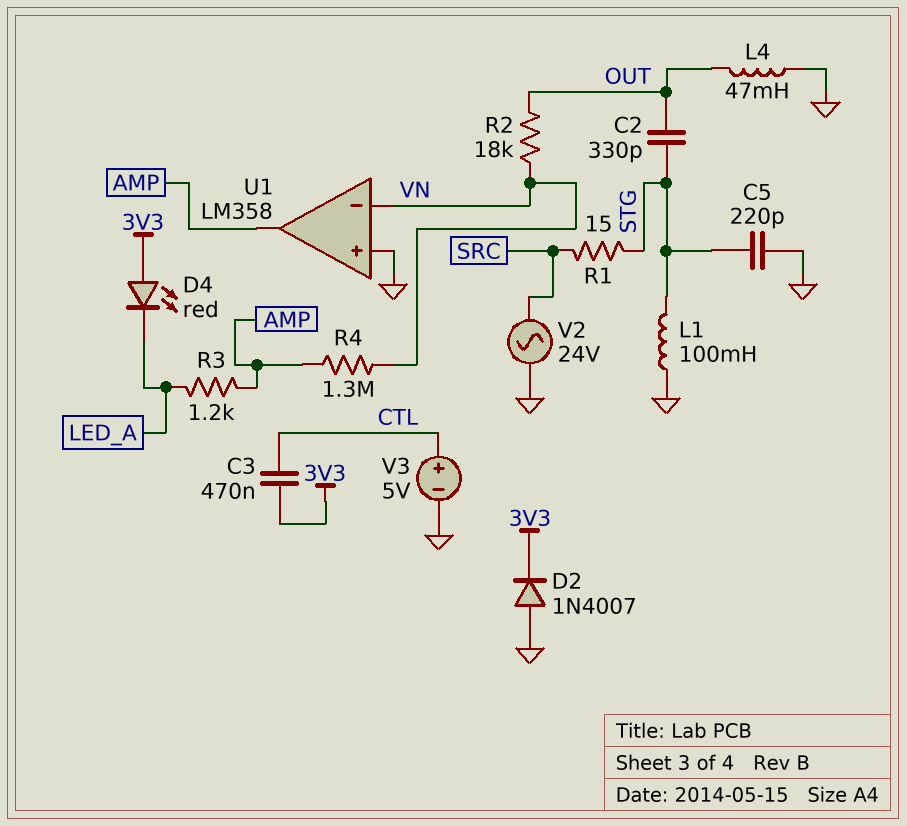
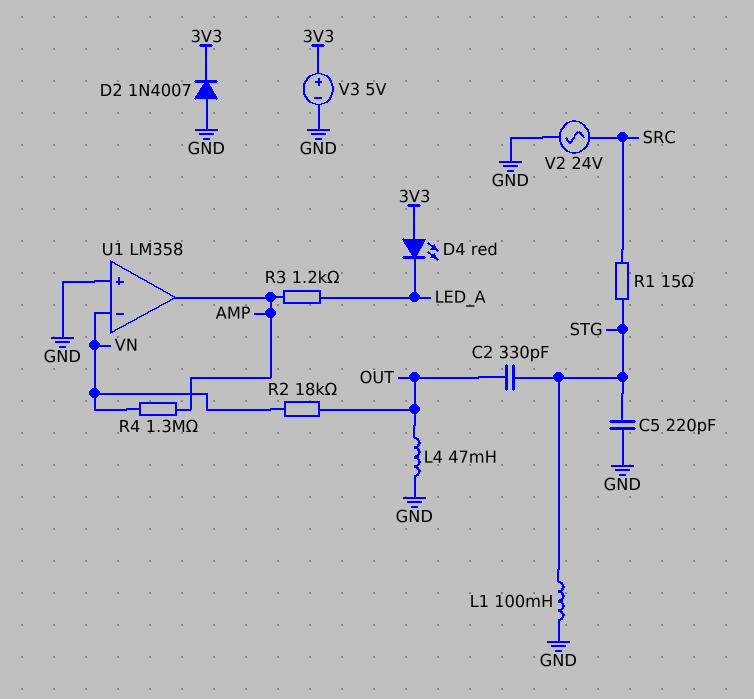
C3: 470nF (3V3, CTL) -> none
V3: 5V (plus CTL, minus GND) -> 5V (plus 3V3, minus GND)

